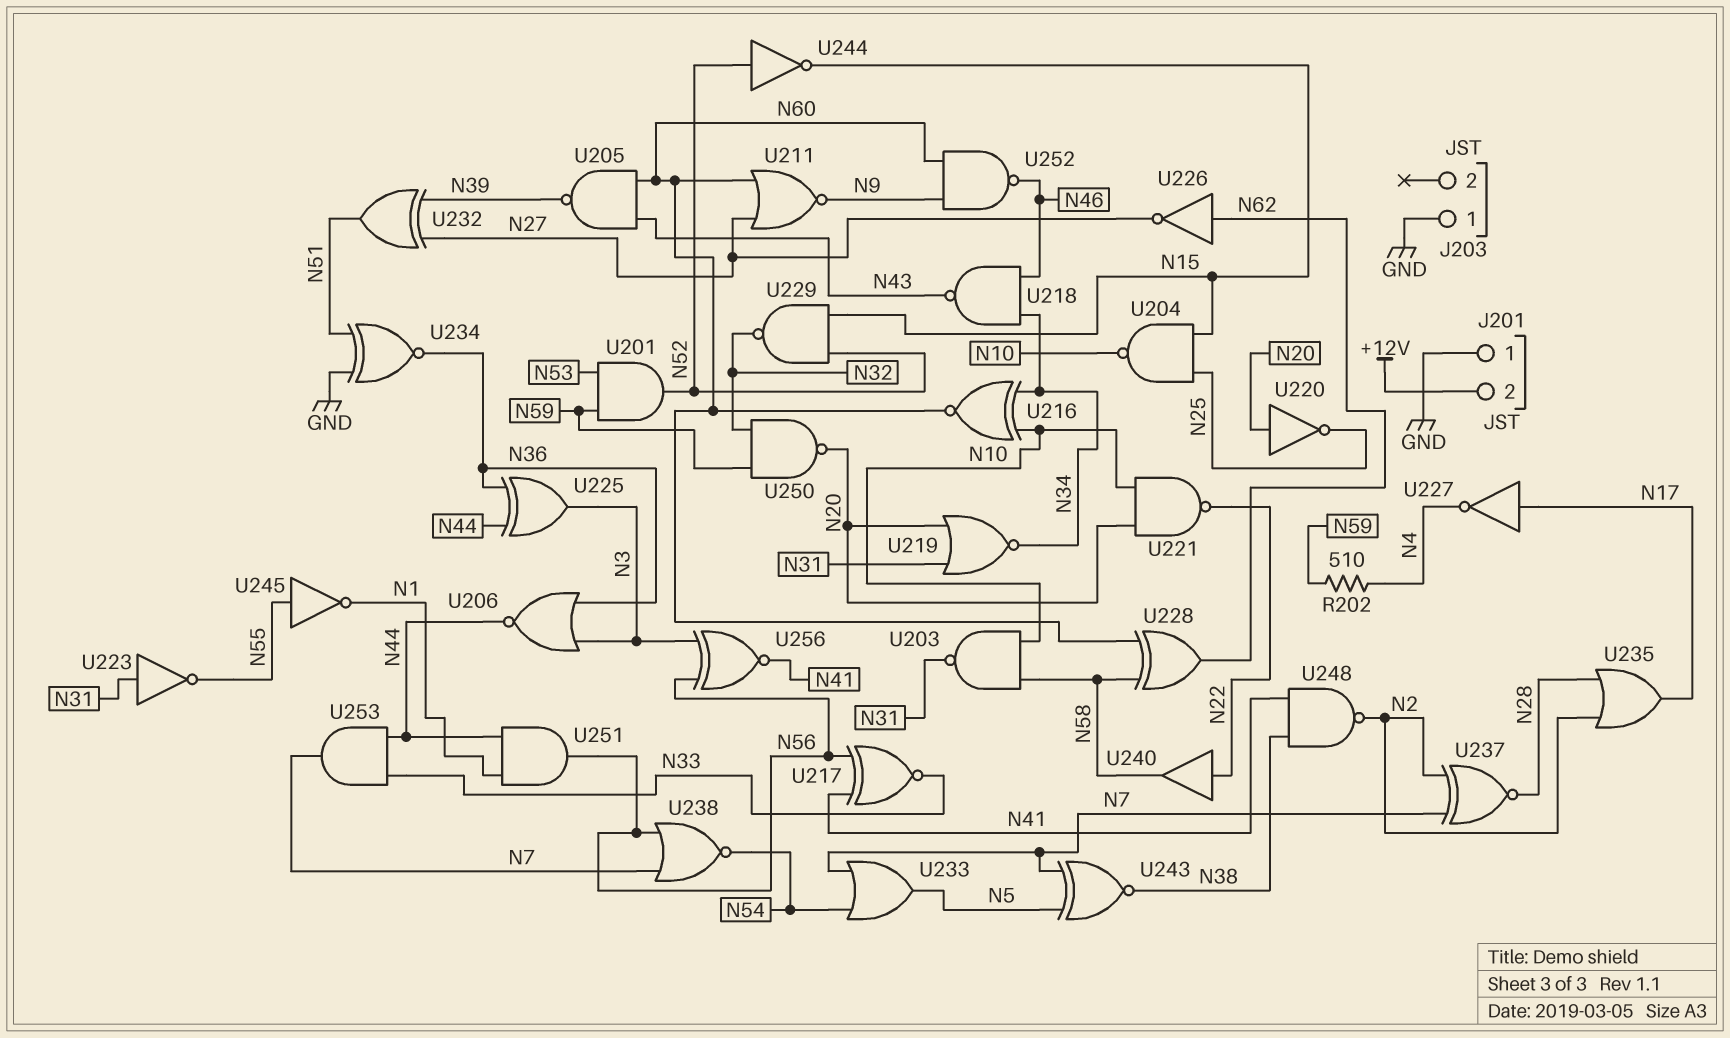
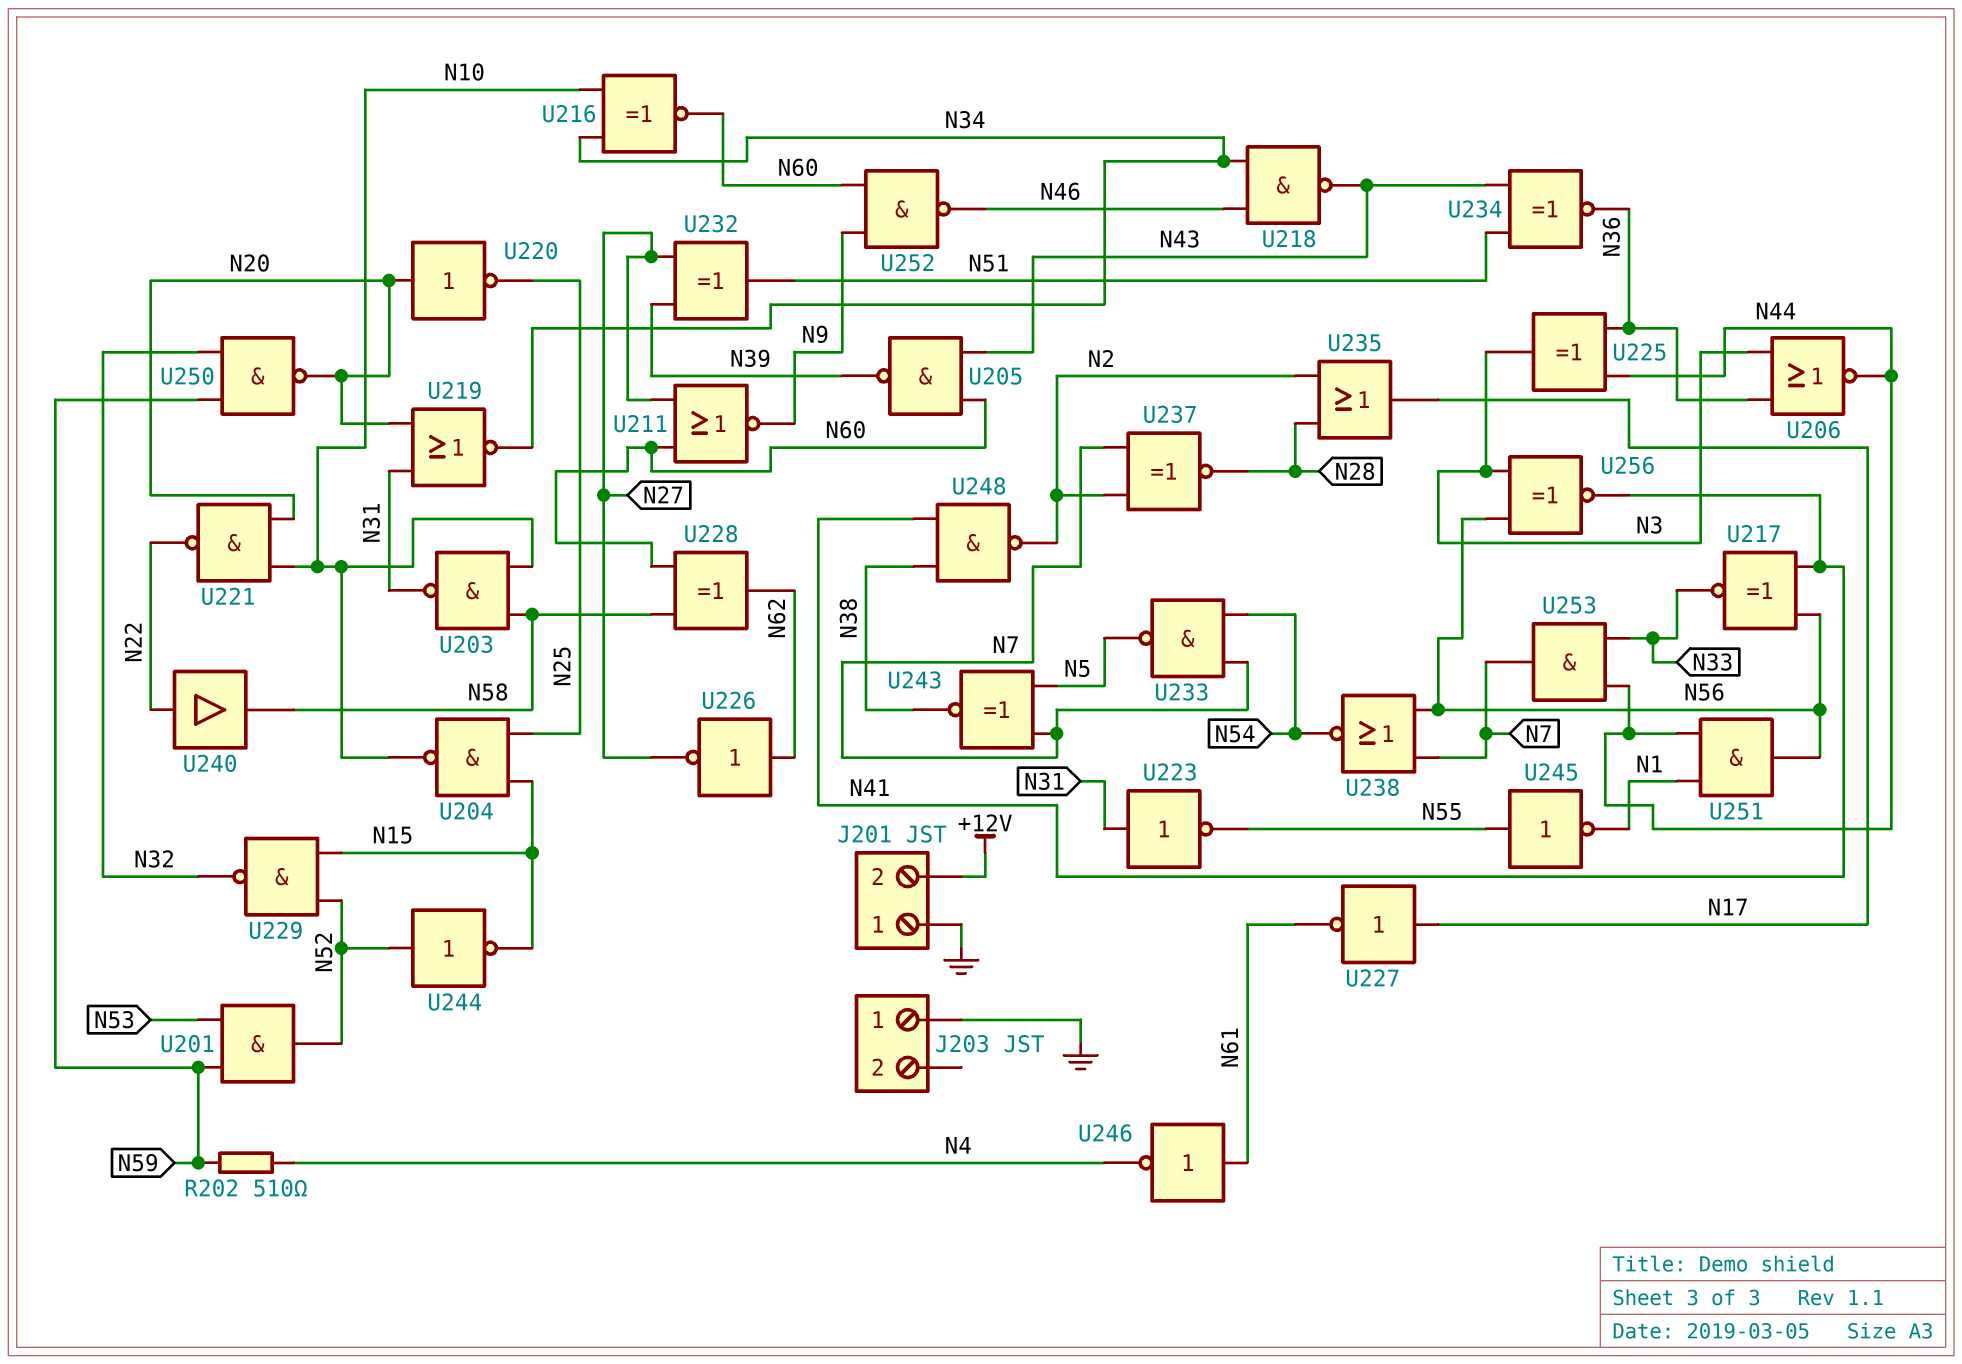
U227: NOT (in N17, out N4) -> NOT (in N17, out N61)
U233: OR (in N7, in N54, out N5) -> NAND (in N7, in N54, out N5)
U234: XNOR (in GND, in N51, out N36) -> XNOR (in N43, in N51, out N36)
U246: none -> NOT (in N61, out N4)

